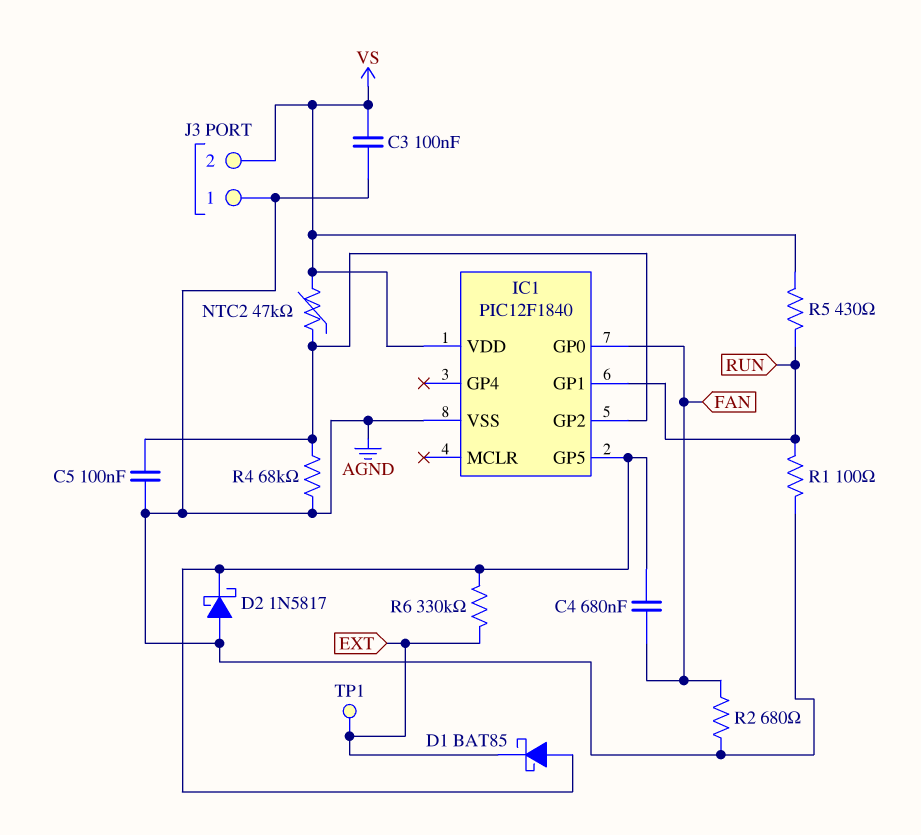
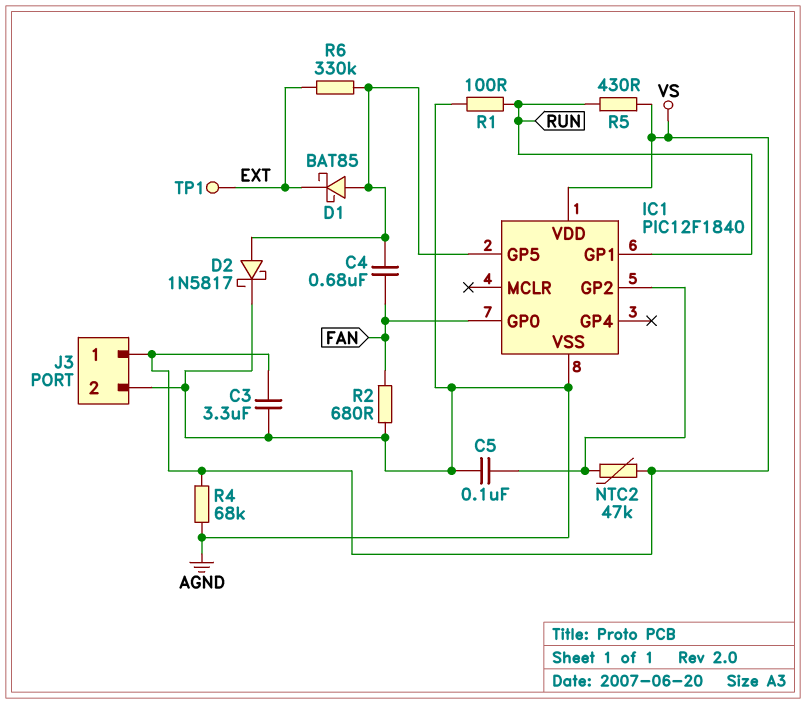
C3: 100nF (AGND, VS) -> 3.3uF (AGND, VS)
D2: schottky 1N5817 (A AGND, K IC1/GP5) -> schottky 1N5817 (A IC1/GP5, K AGND)
J3 pin 1: AGND -> VS
J3 pin 2: VS -> AGND
R4: 68k (AGND, IC1/GP2) -> 68k (AGND, VS)

